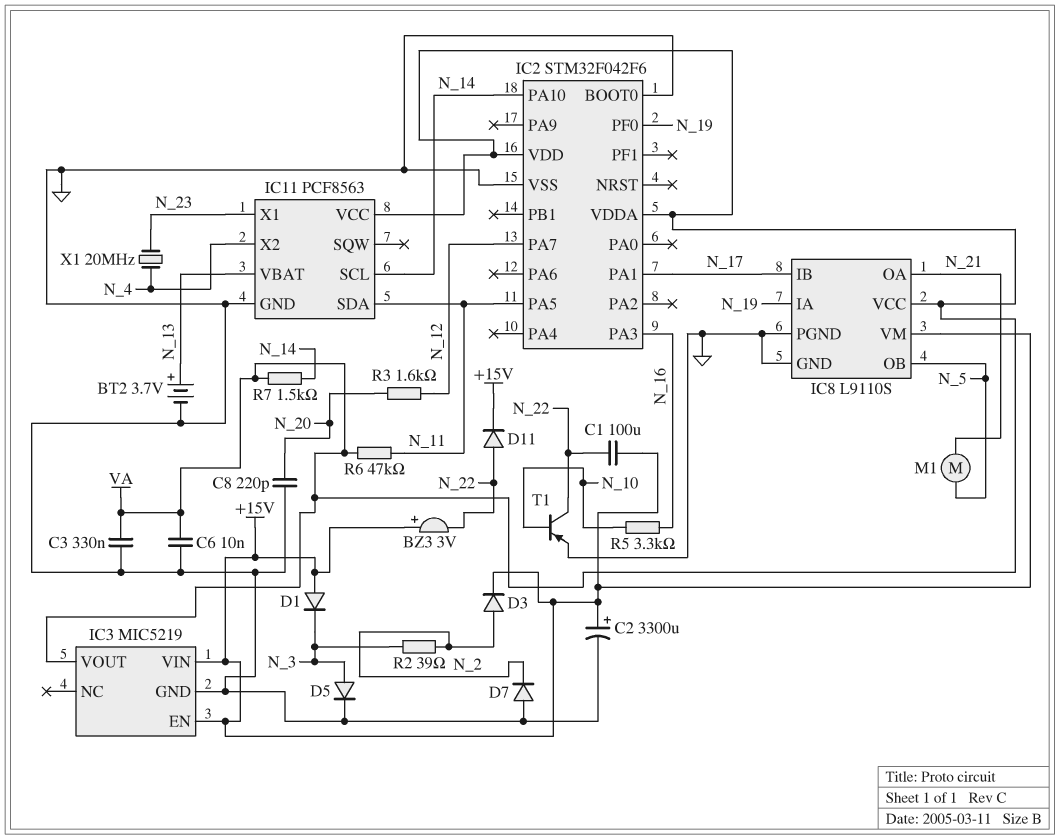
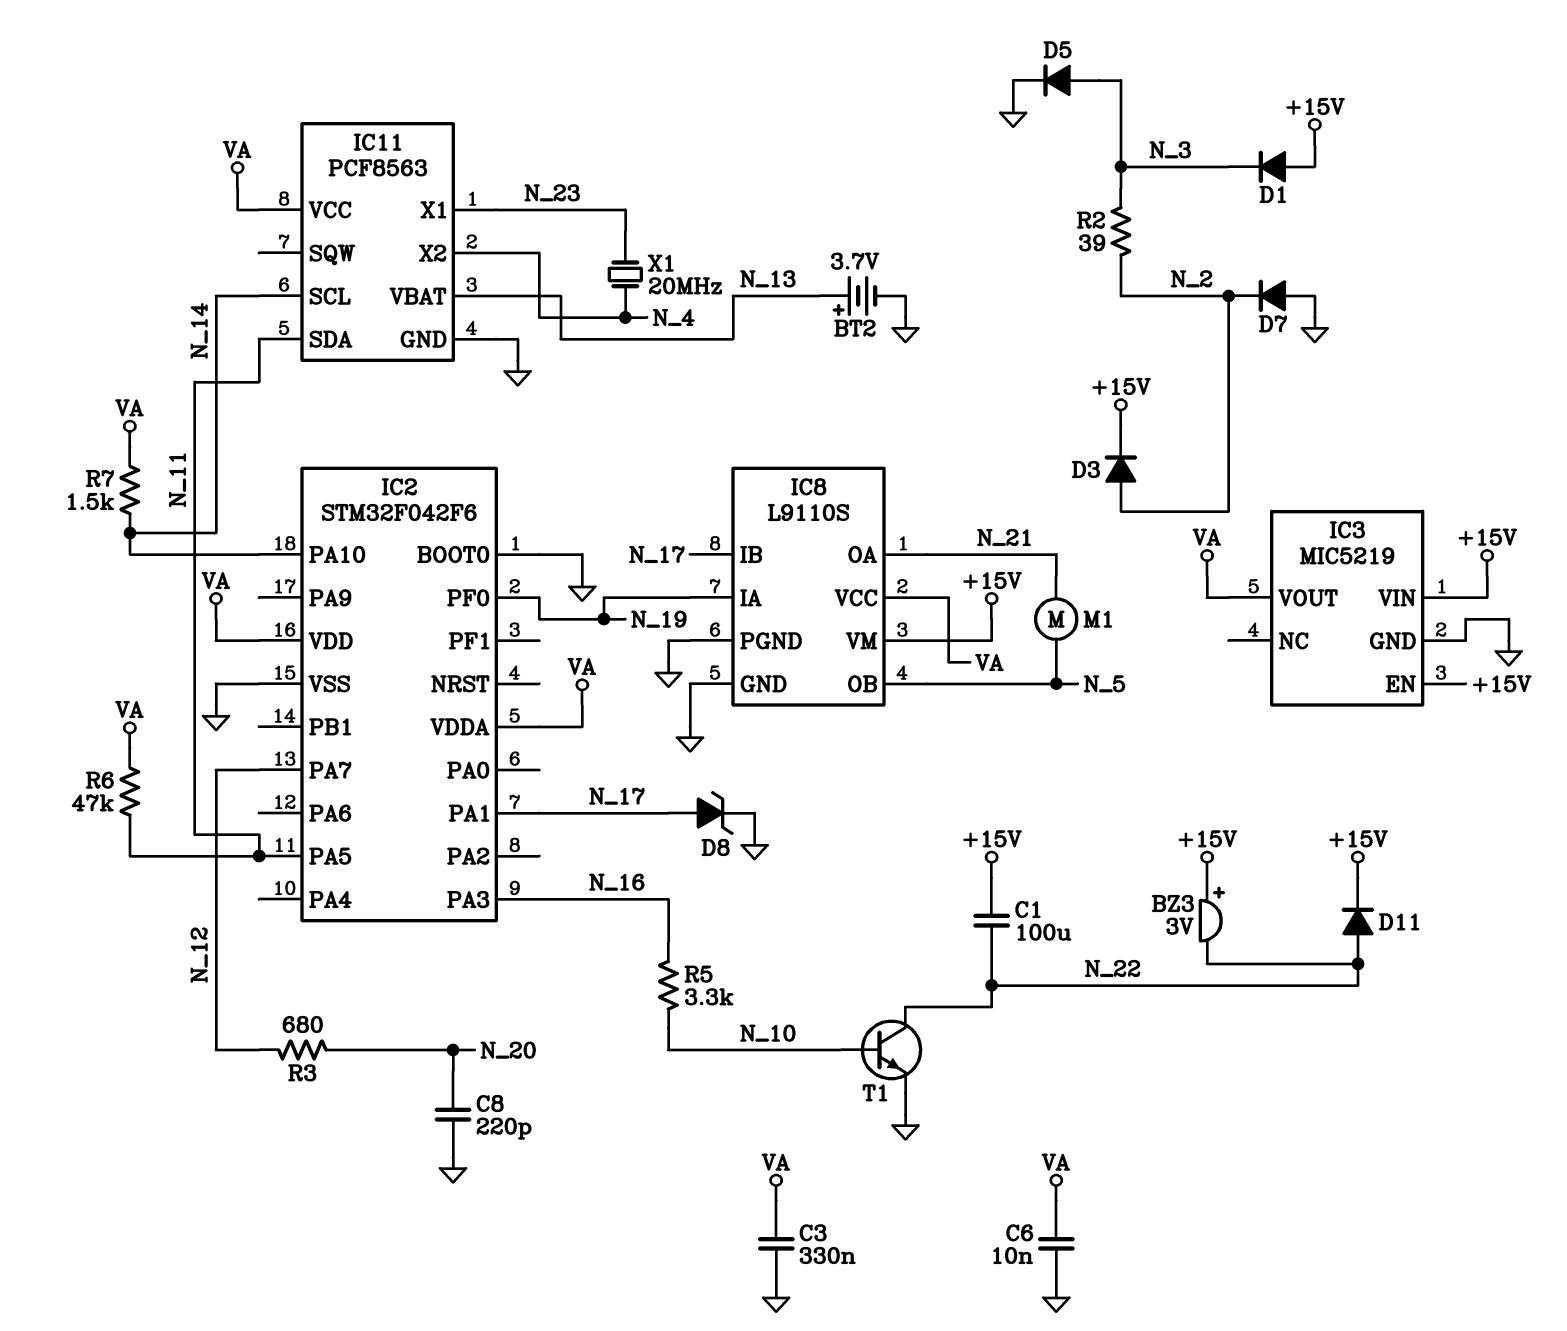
C2: 3300uF (plus +15V, minus GND) -> none
D8: none -> zener (A N_17, K GND)
R3: 1.6k (N_12, N_20) -> 680 (N_12, N_20)
T1: PNP (B N_10, C N_22, E GND) -> NPN (B N_10, C N_22, E GND)

